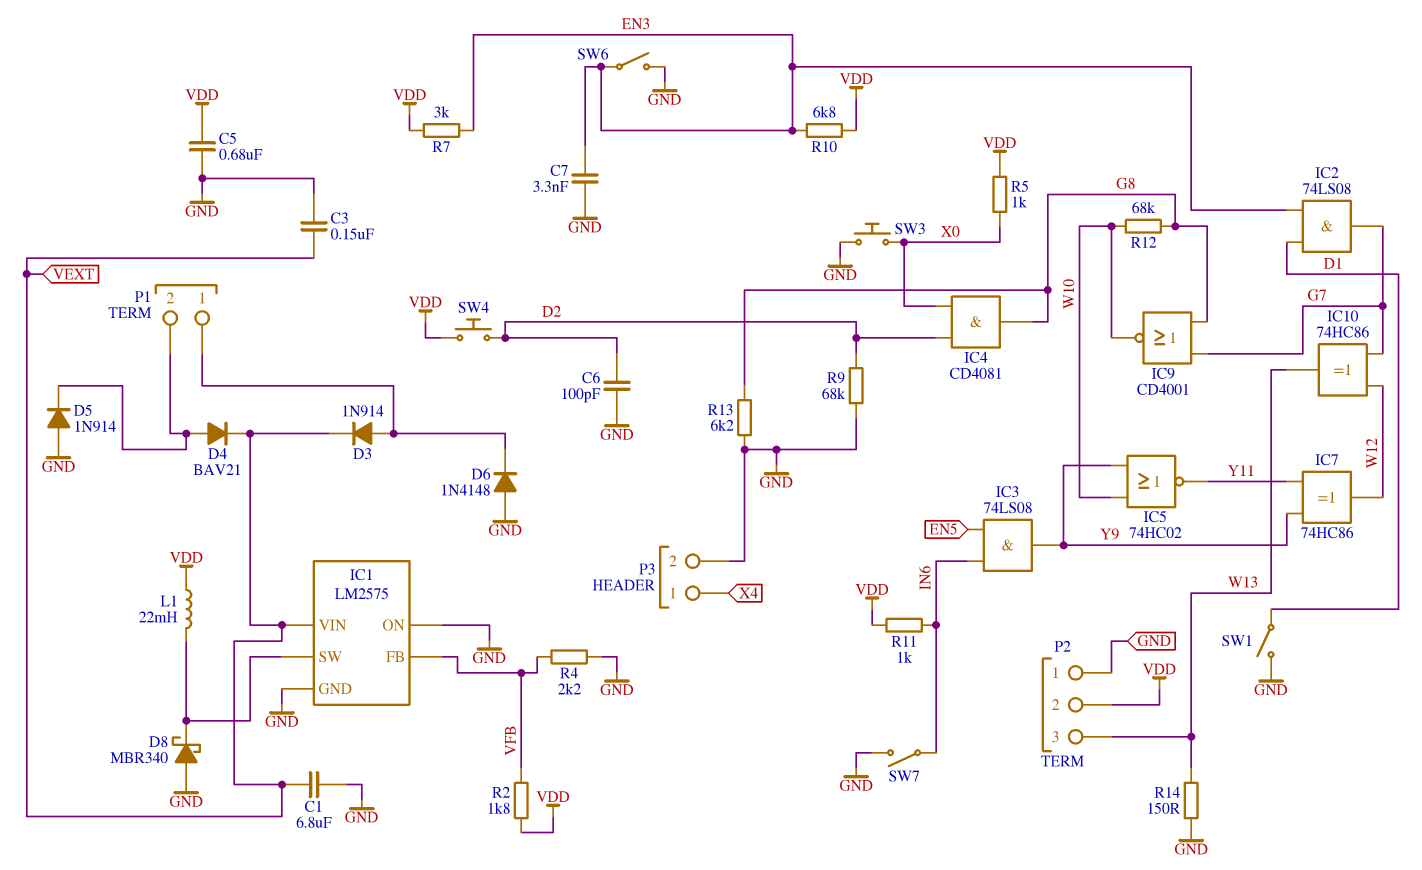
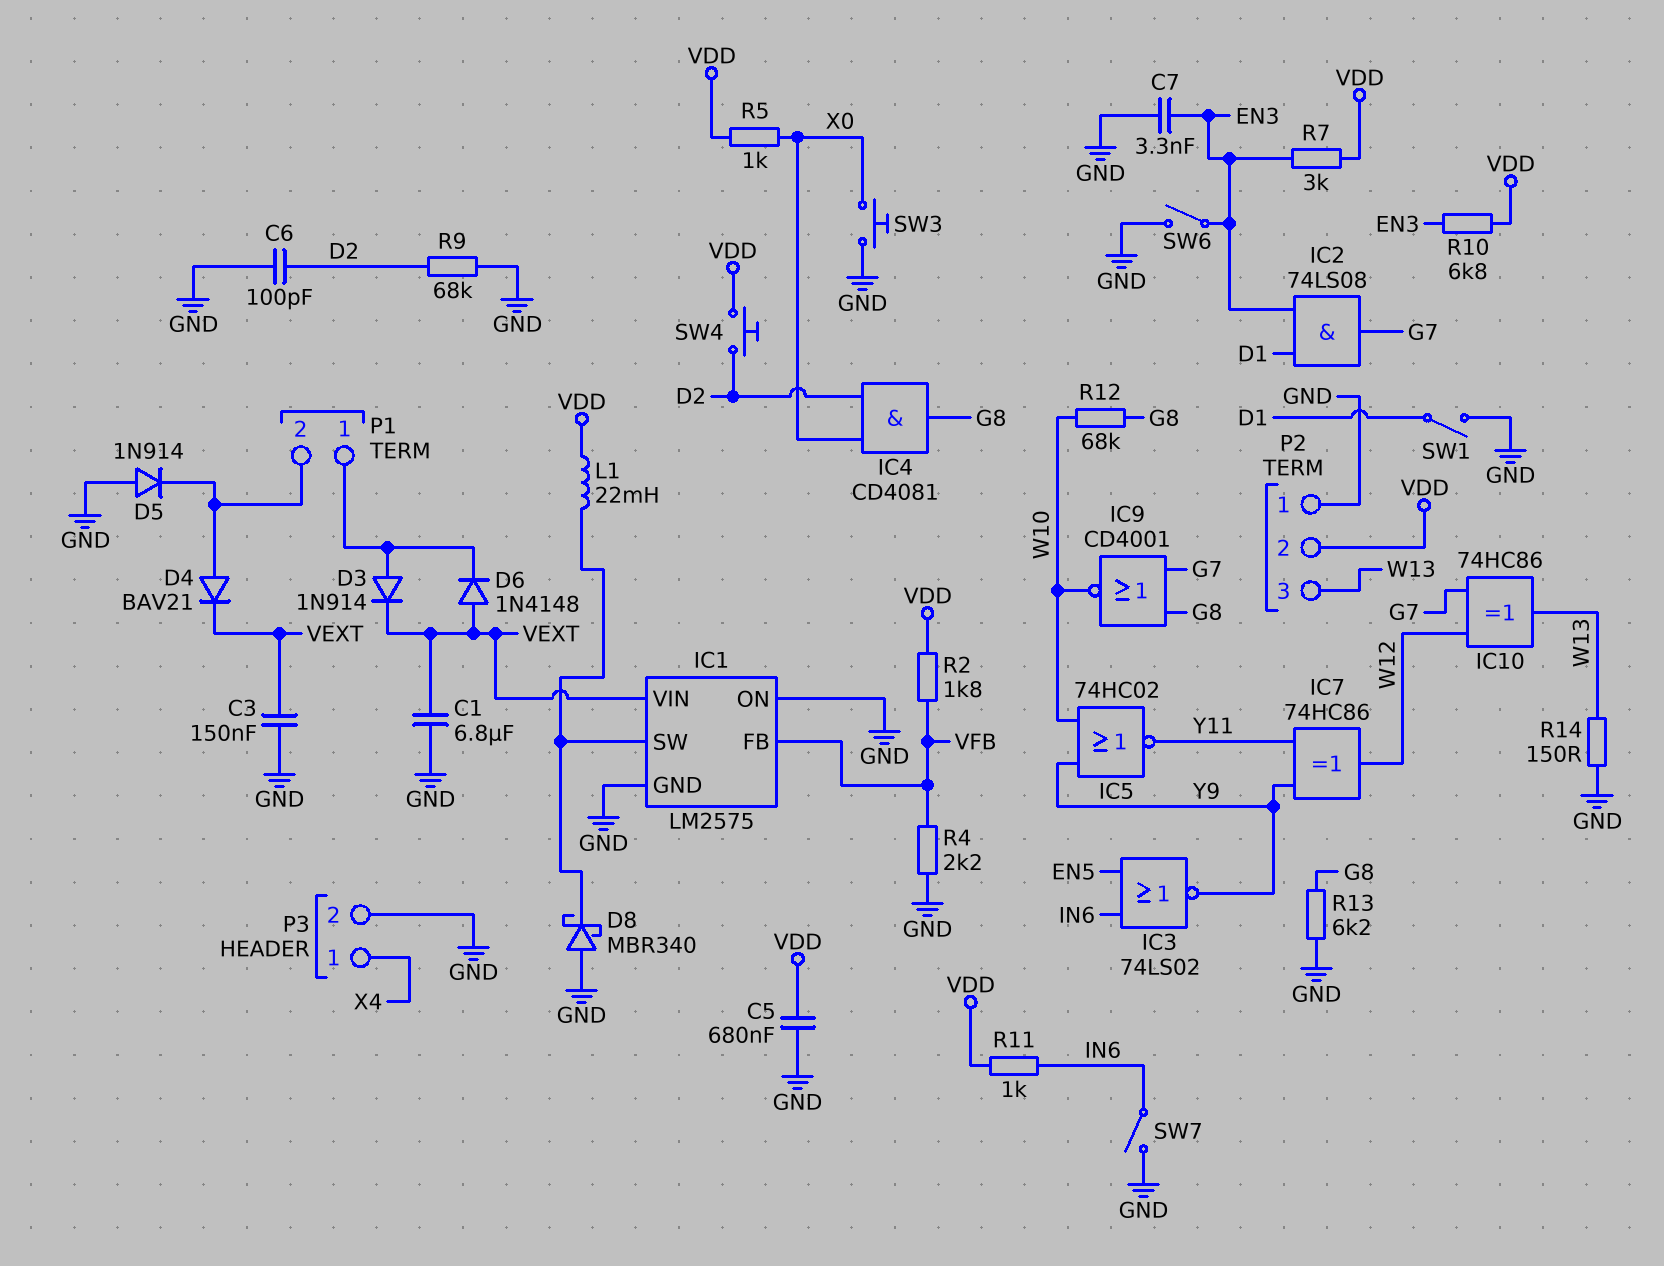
D6: diode 1N4148 (A GND, K P1/1) -> diode 1N4148 (A VEXT, K P1/1)
IC3: AND 74LS08 (in EN5, in IN6, out Y9) -> NOR 74LS02 (in EN5, in IN6, out Y9)

